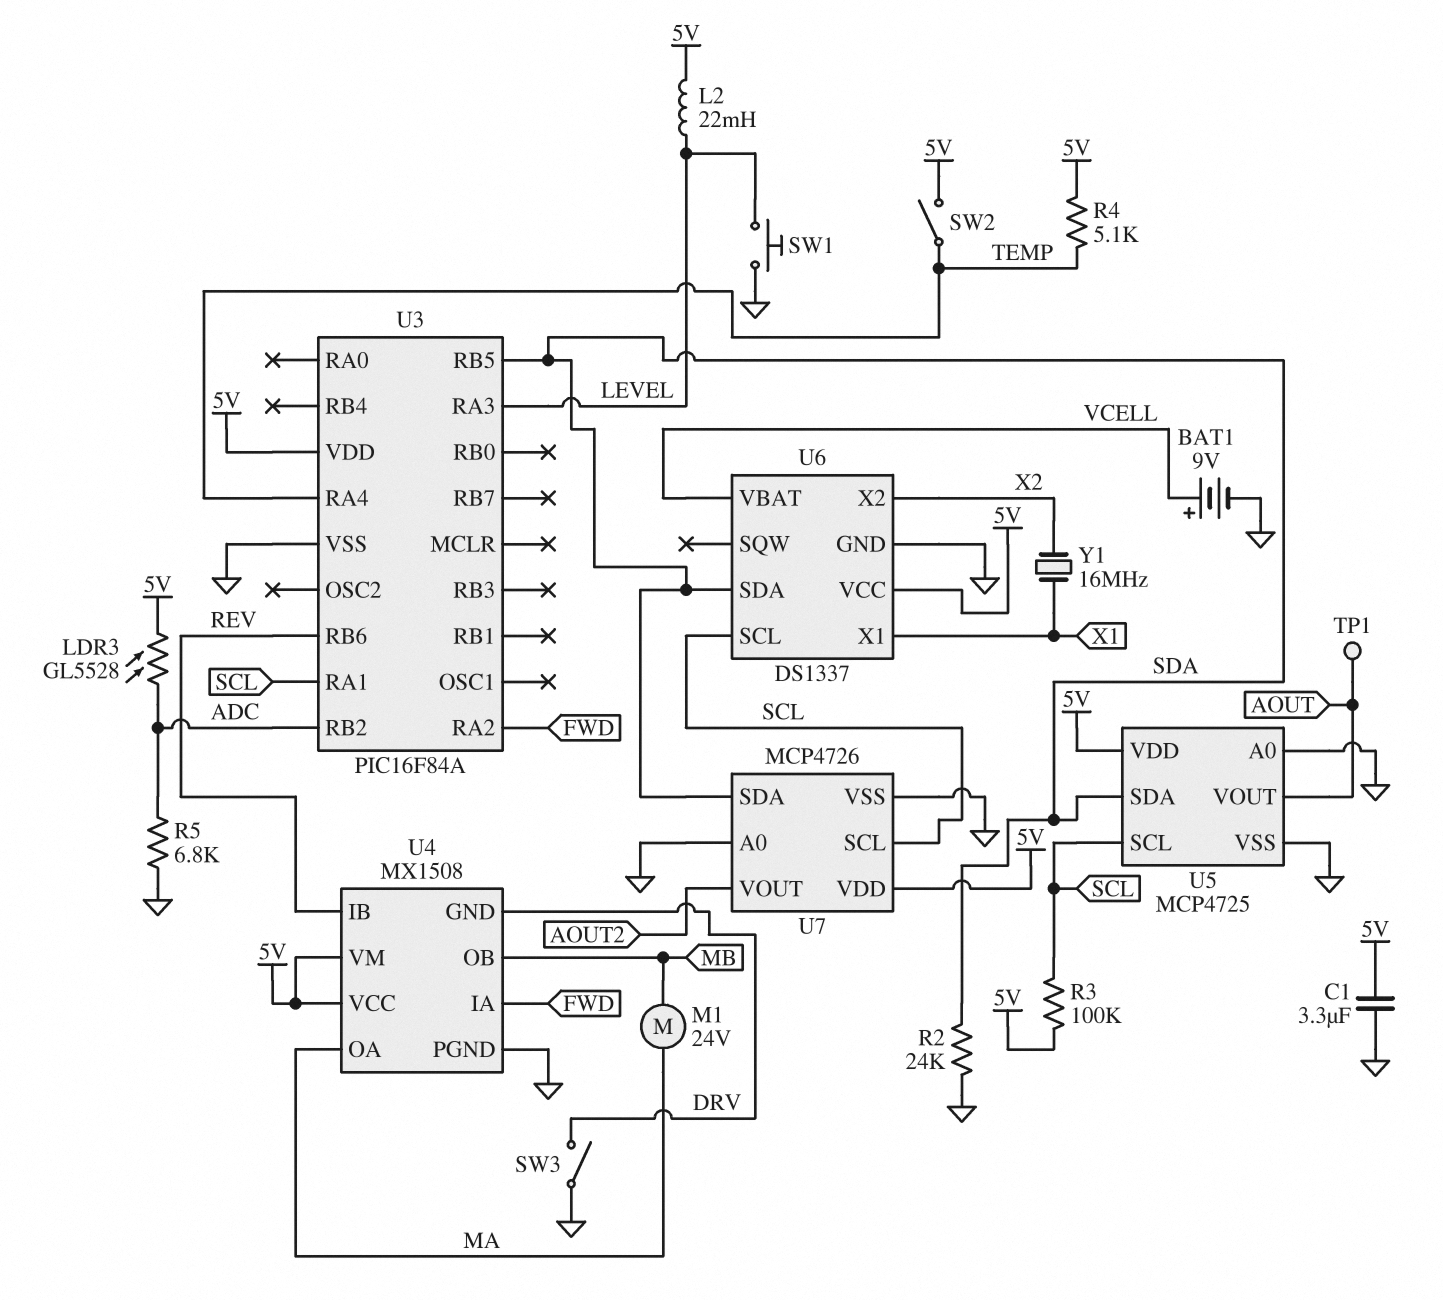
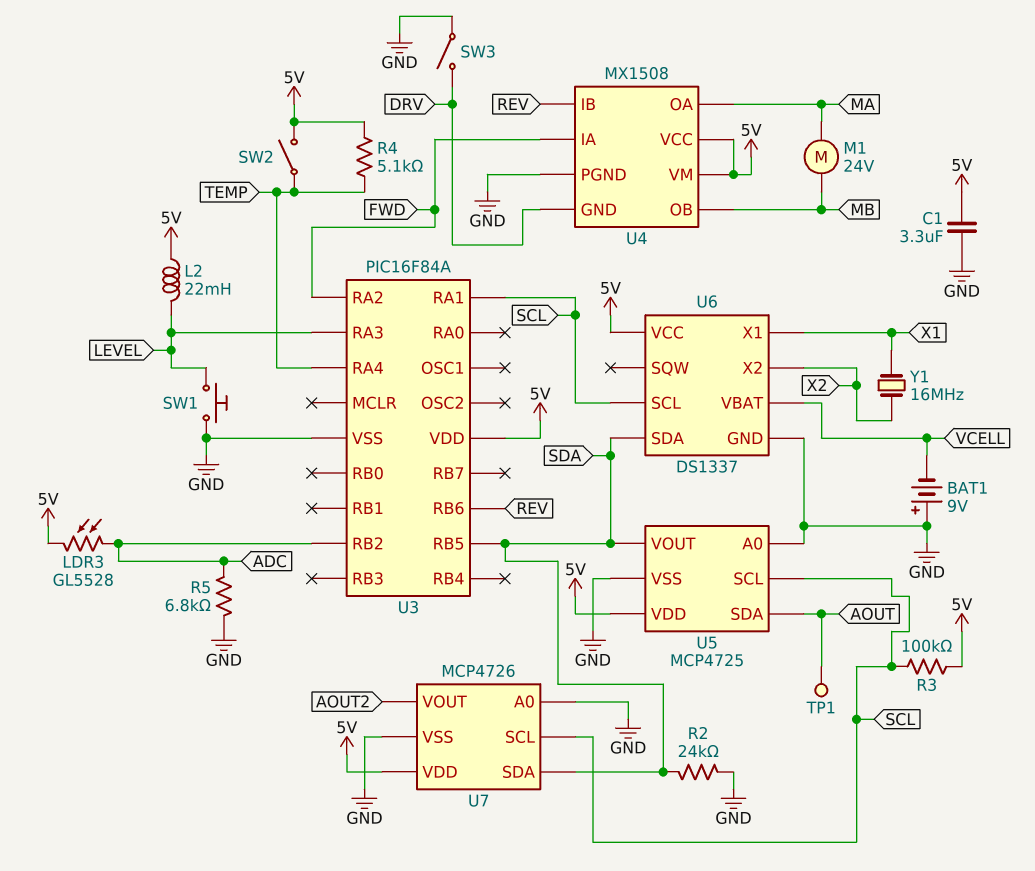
BAT1: 9V (plus VCELL, minus GND) -> 9V (plus GND, minus VCELL)
U5 pin SDA: SDA -> AOUT
U5 pin VOUT: AOUT -> SDA

